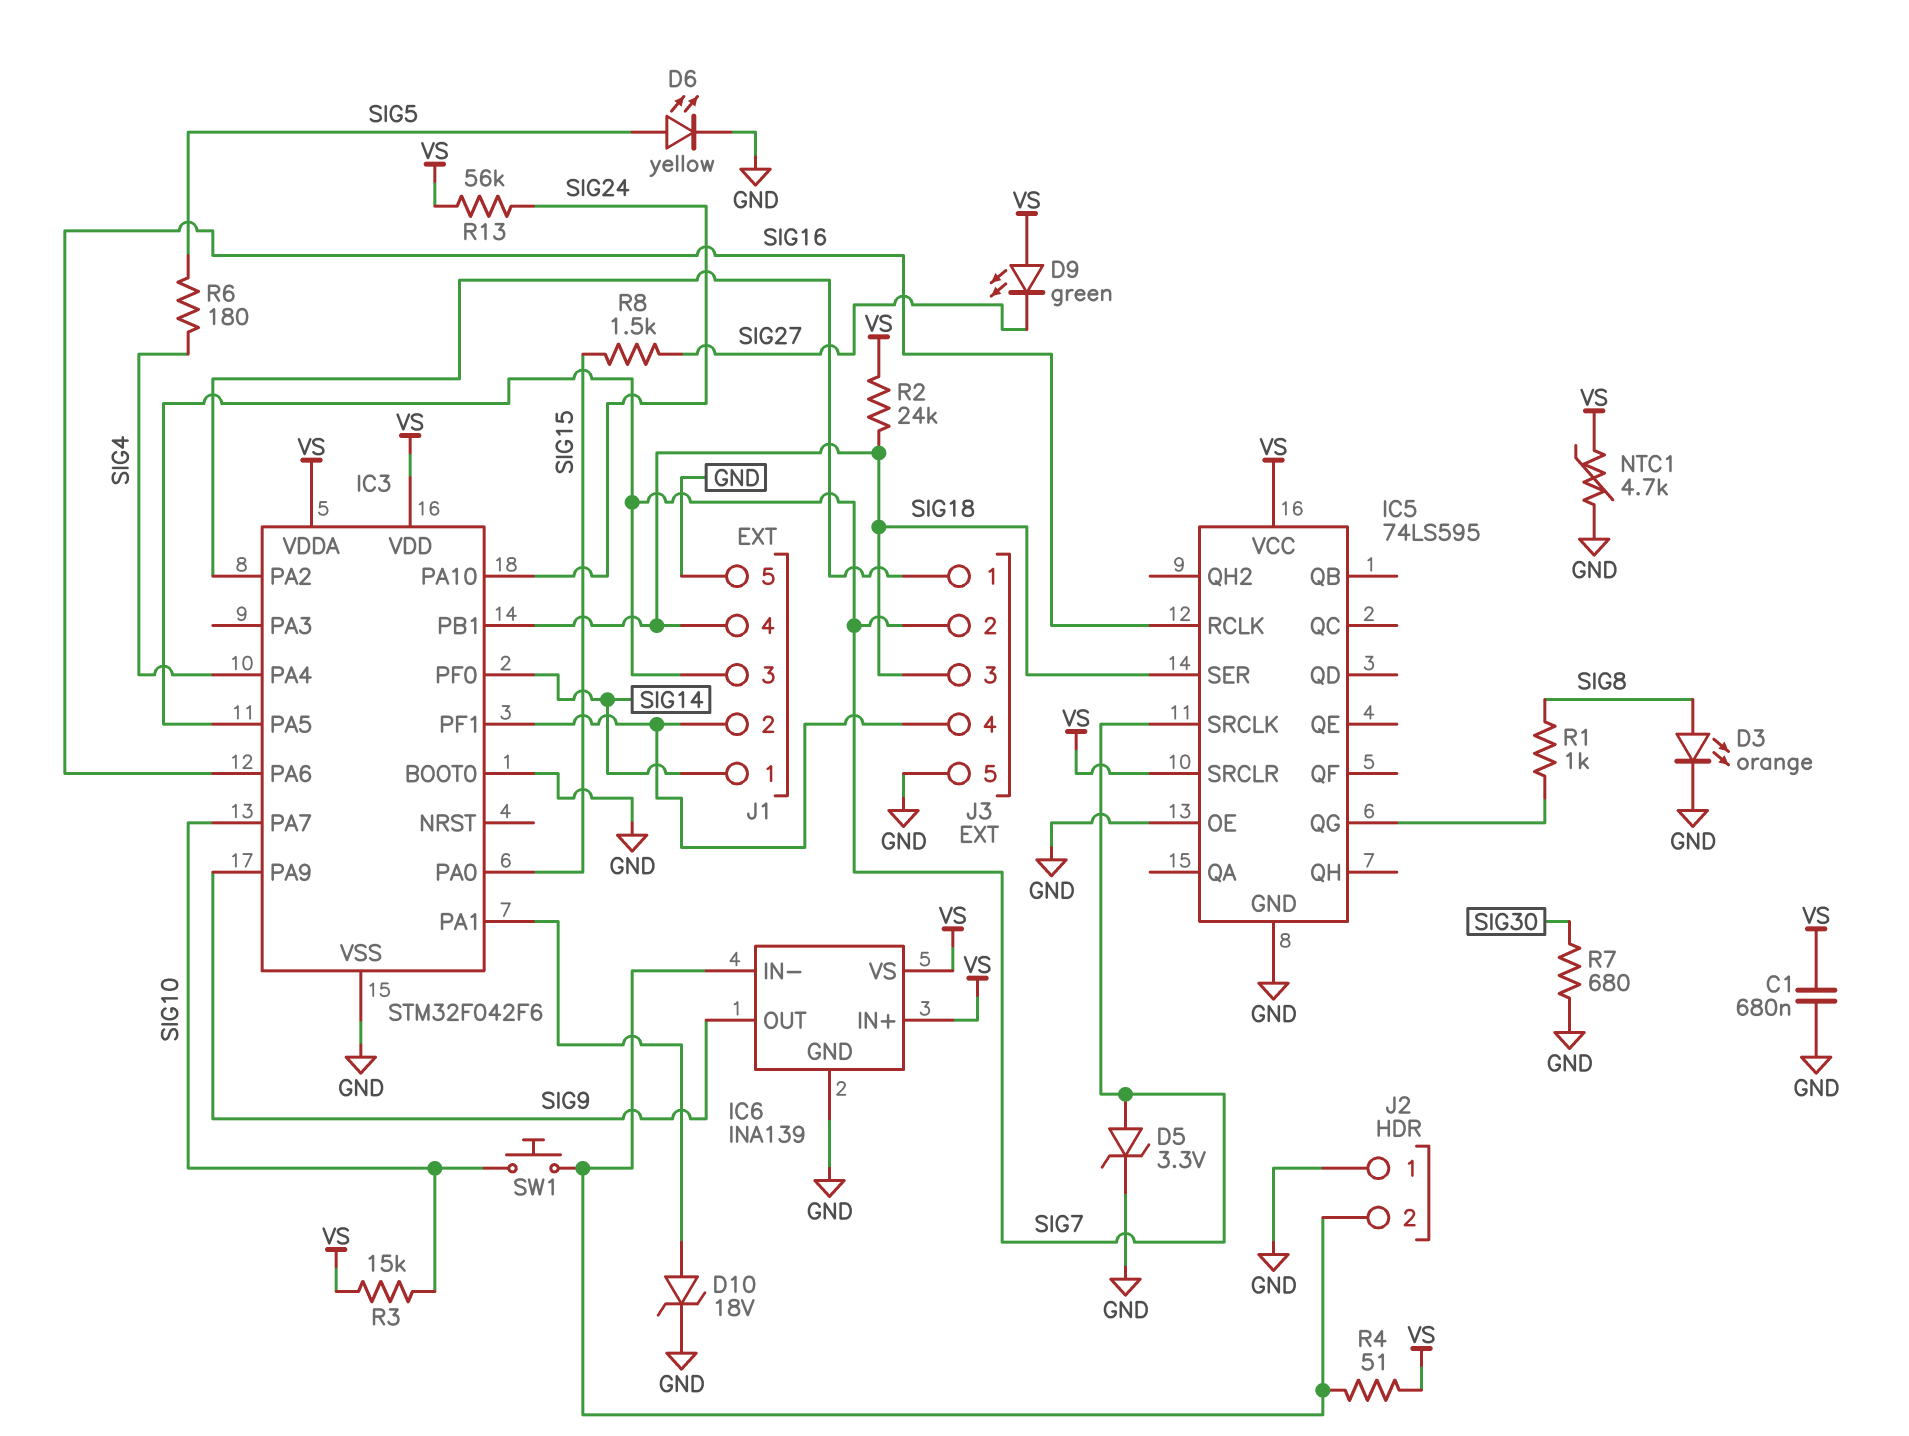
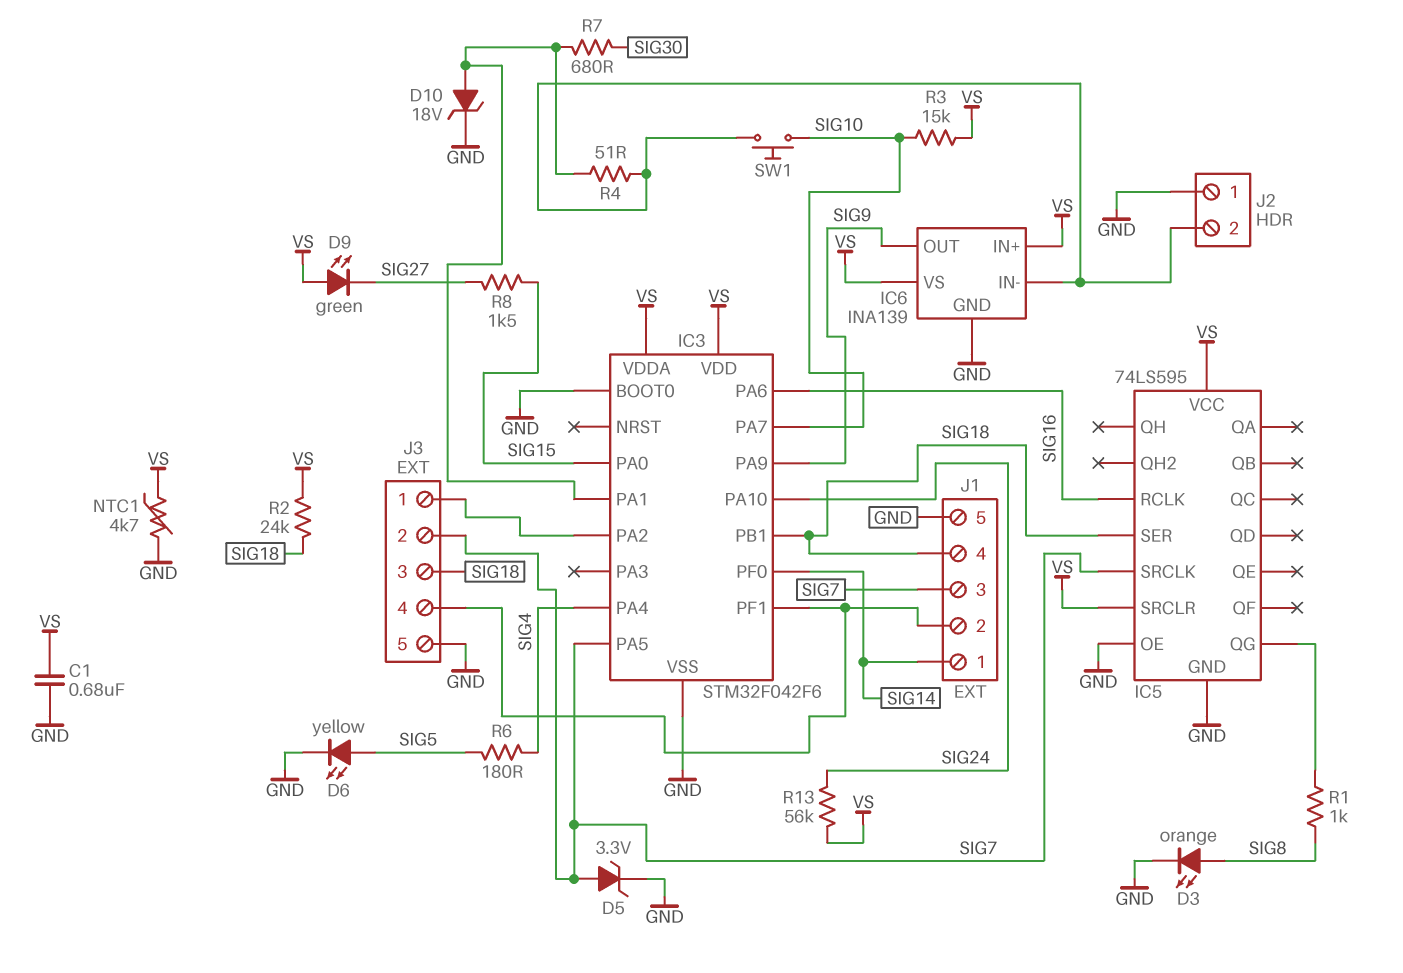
R4: 51 (IC6/IN-, VS) -> 51 (IC3/PA1, IC6/IN-)
R7: 680 (GND, SIG30) -> 680 (IC3/PA1, SIG30)

